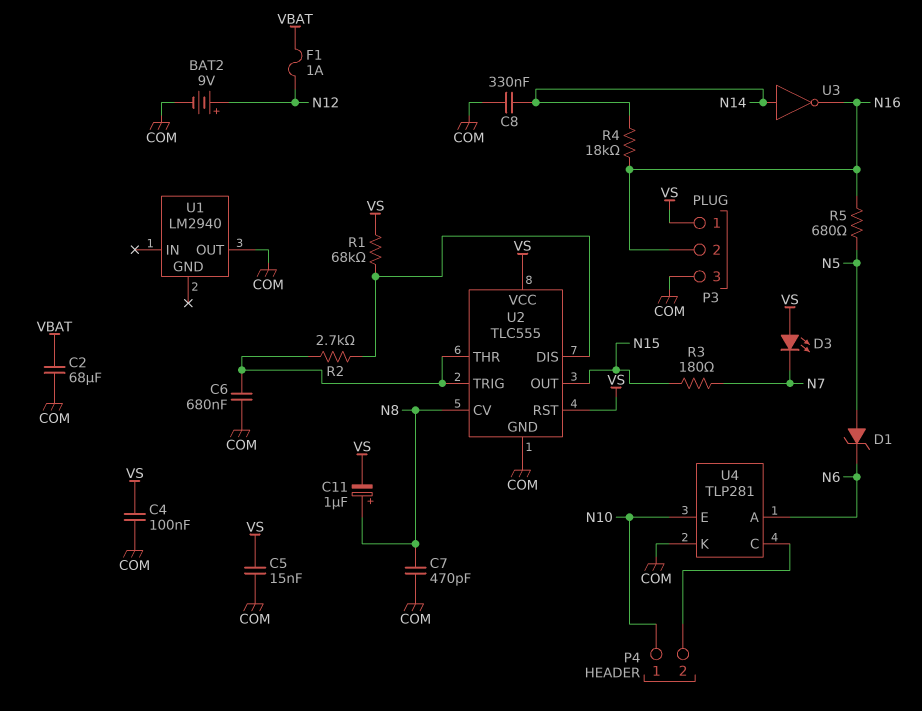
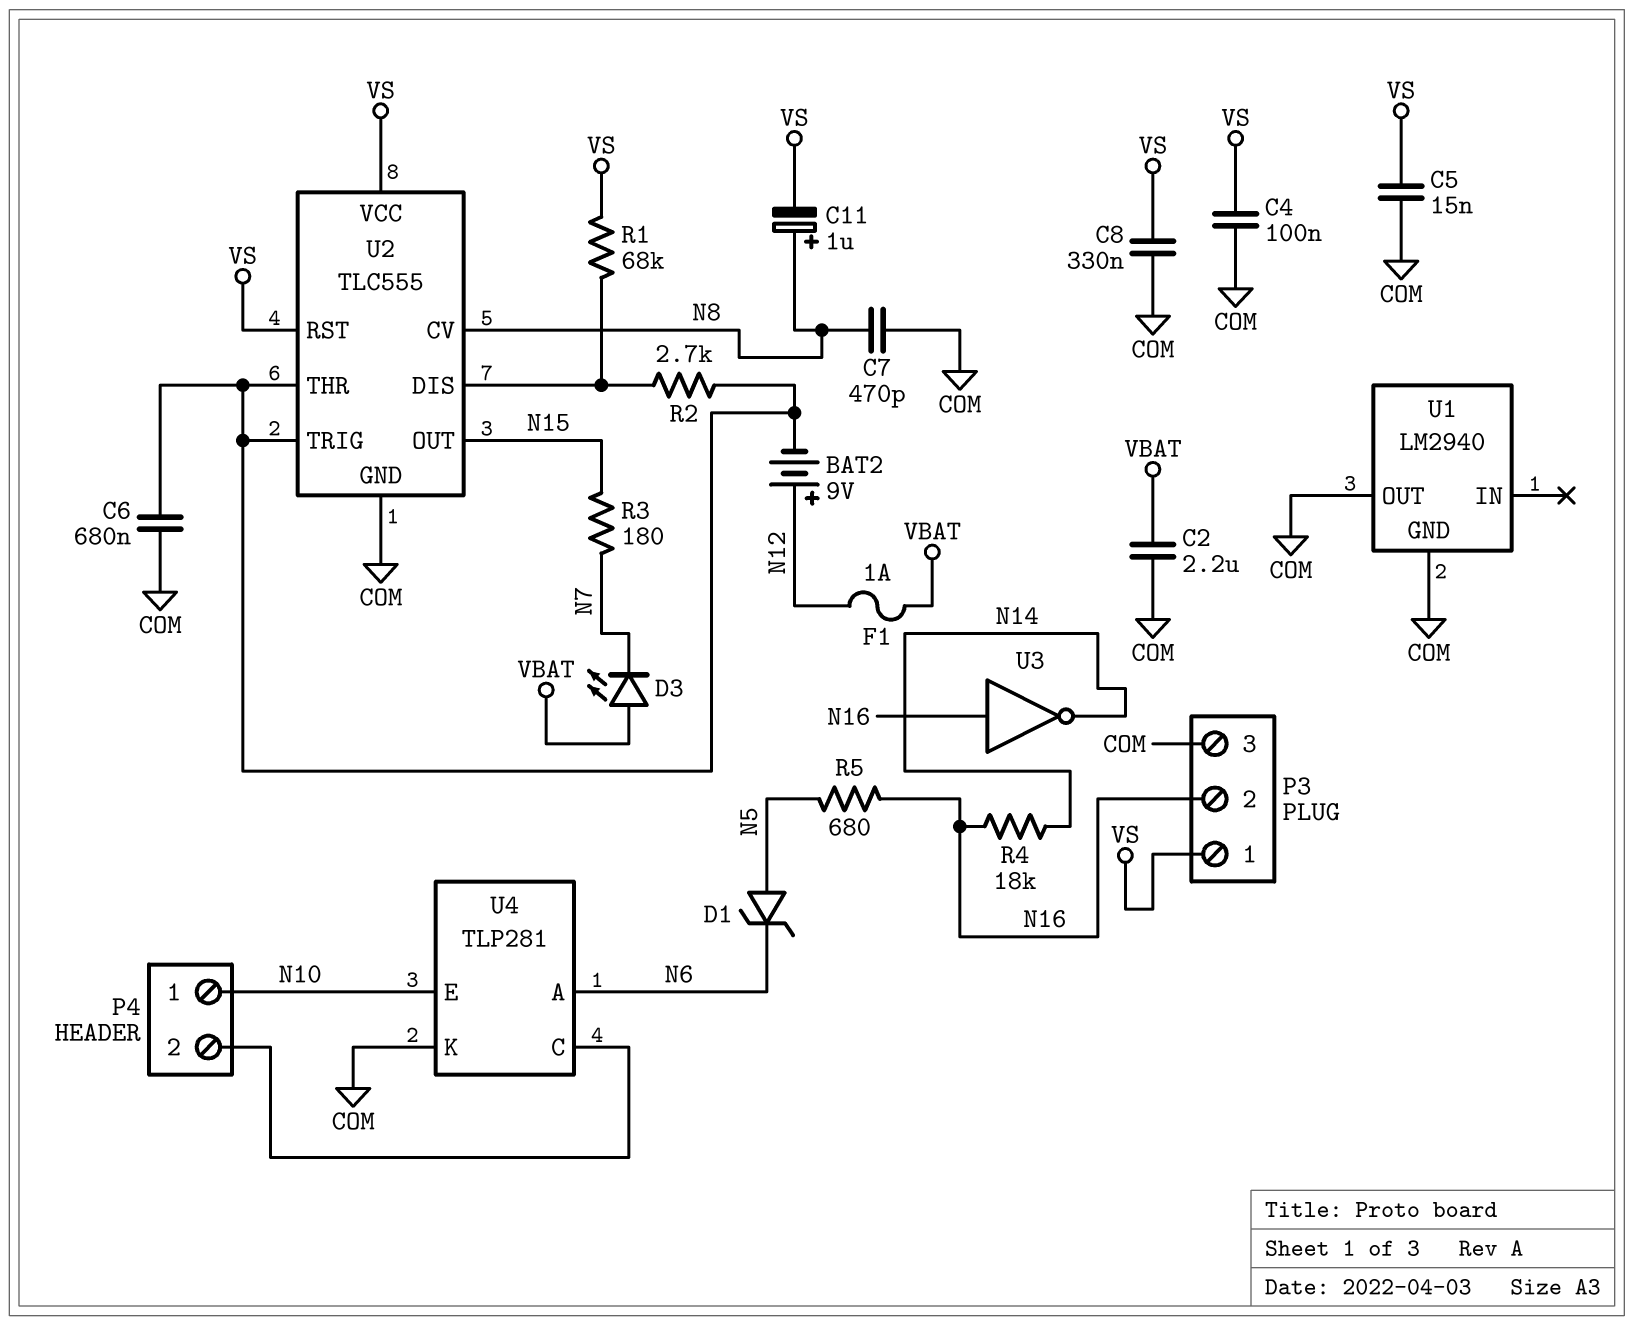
BAT2: 9V (plus N12, minus COM) -> 9V (plus N12, minus U2/THR)
C2: 68uF (COM, VBAT) -> 2.2uF (COM, VBAT)
C8: 330nF (COM, N14) -> 330nF (COM, VS)
D3: LED (A VS, K N7) -> LED (A VBAT, K N7)
U1 pin GND: none -> COM
U3: NOT (in N14, out N16) -> NOT (in N16, out N14)

